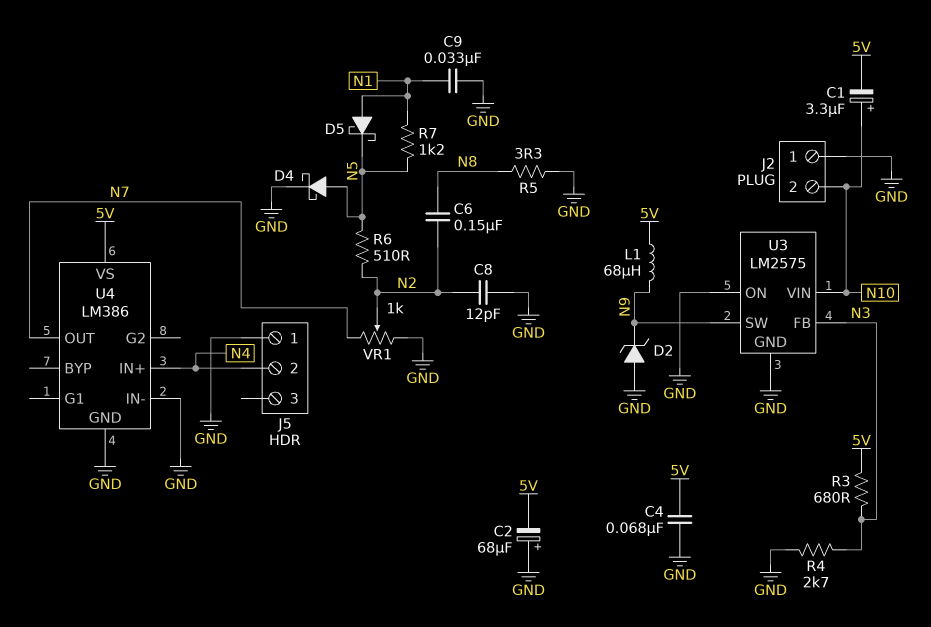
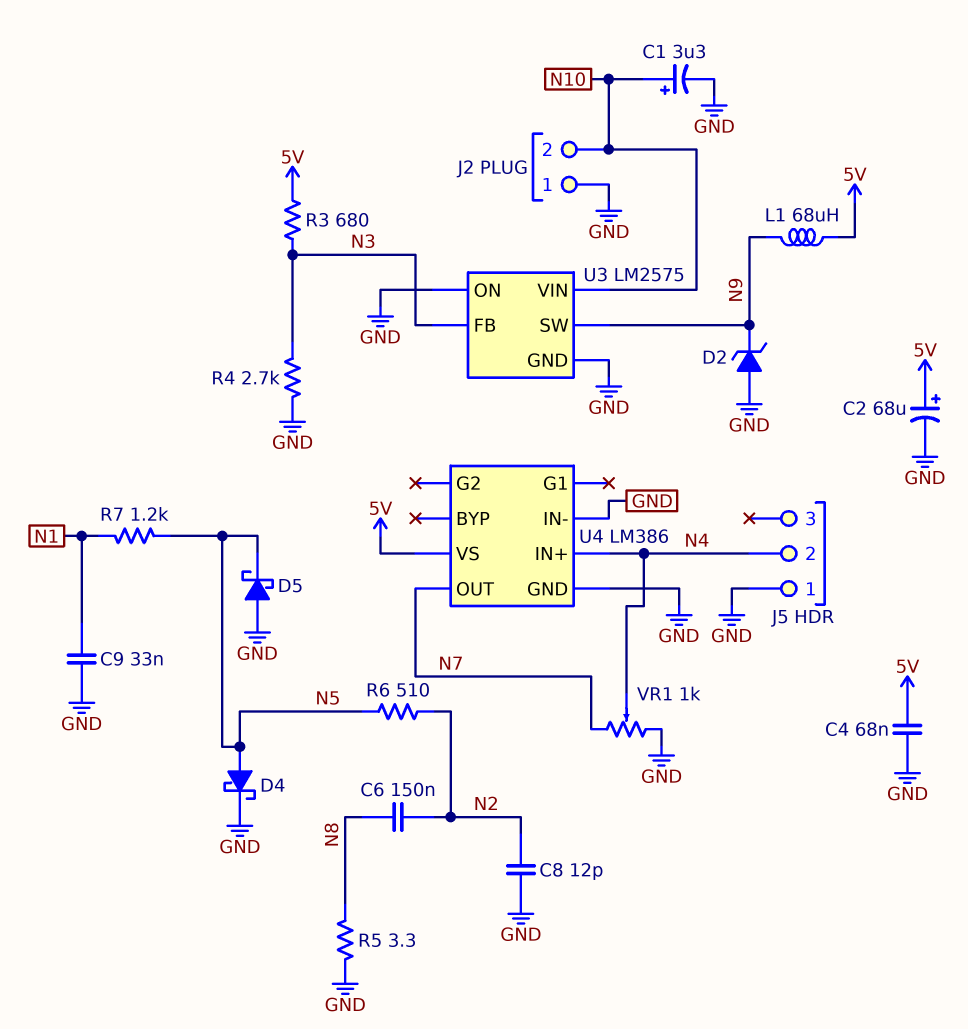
C1: 3.3uF (plus N10, minus 5V) -> 3.3uF (plus N10, minus GND)
C2: 68uF (plus GND, minus 5V) -> 68uF (plus 5V, minus GND)
D5: schottky (A N1, K N5) -> schottky (A GND, K N5)
VR1: 1k (GND, N7, wiper N2) -> 1k (GND, N7, wiper N4)

